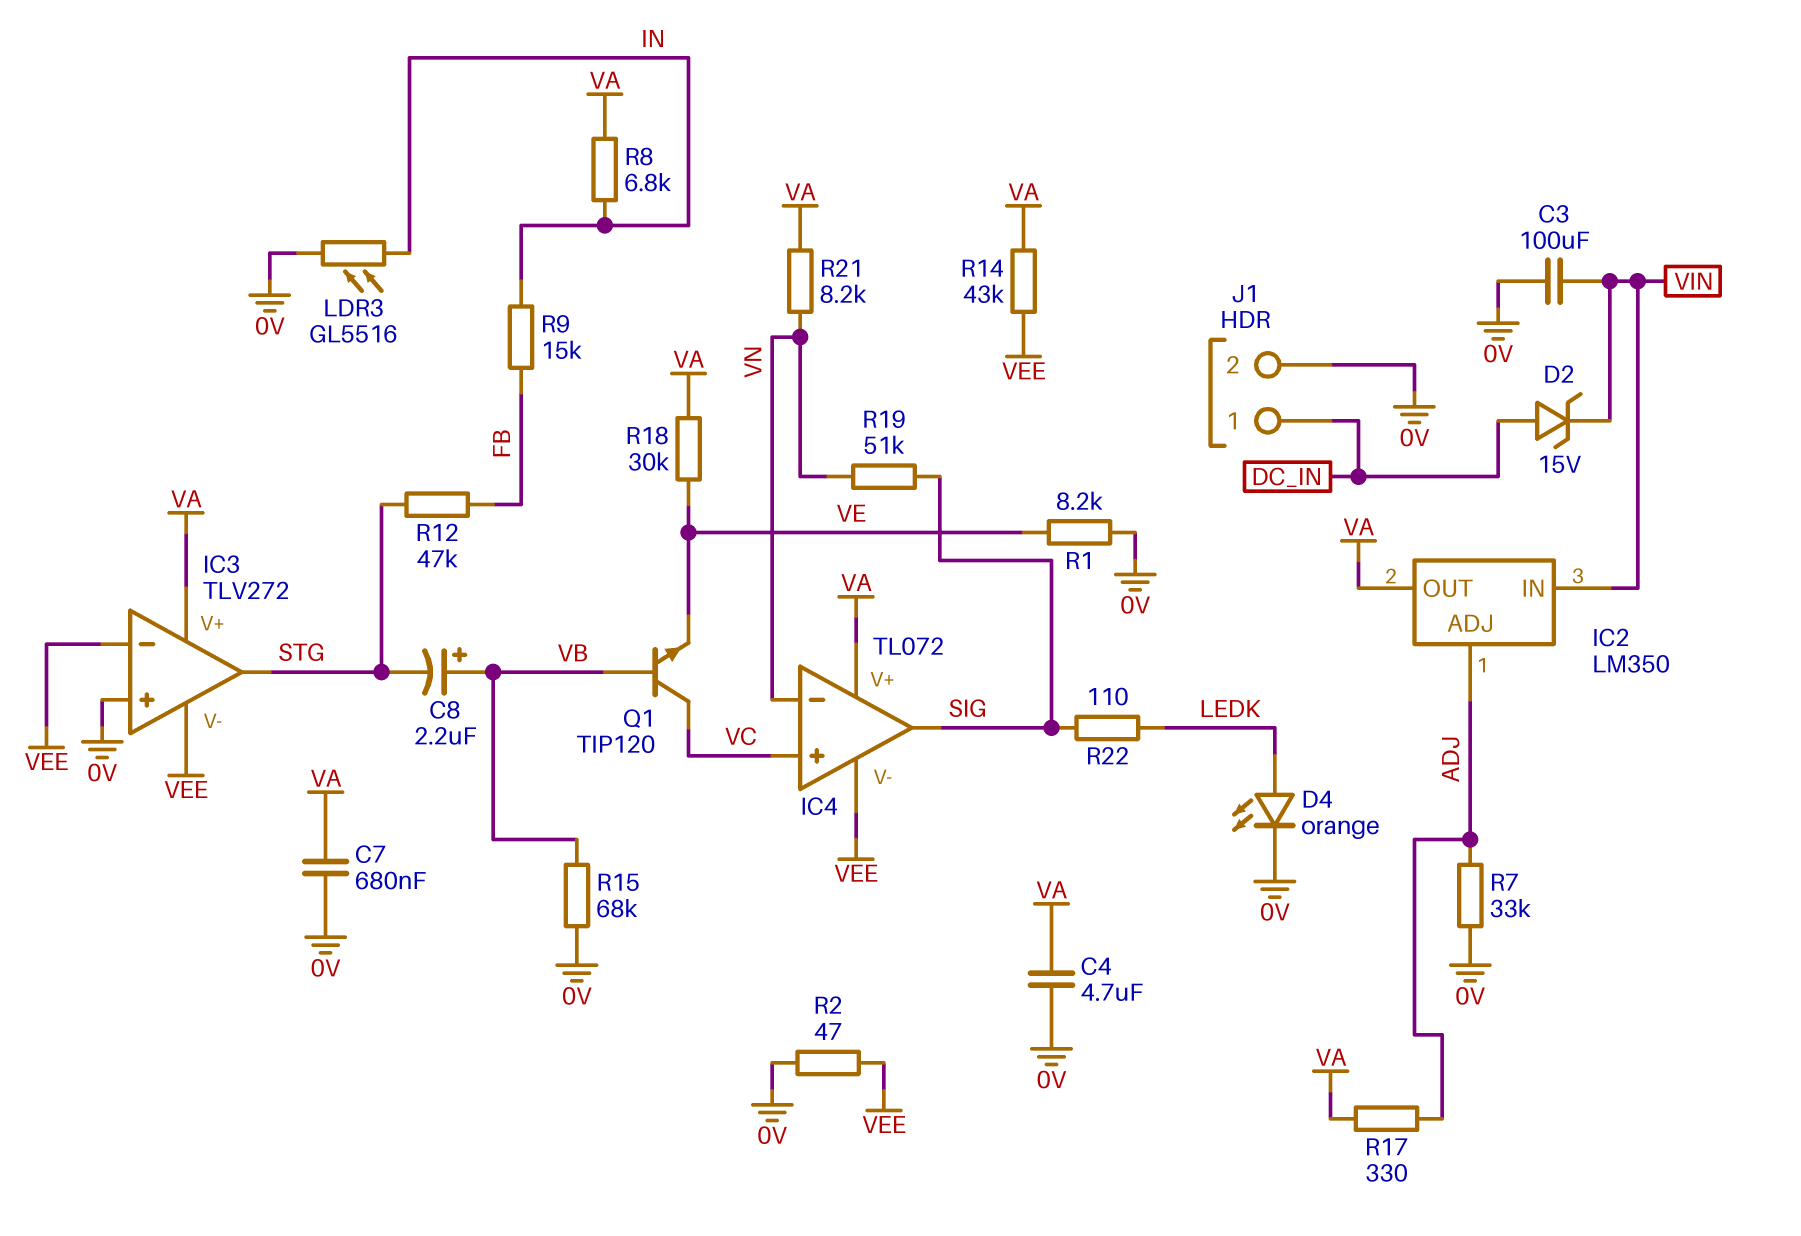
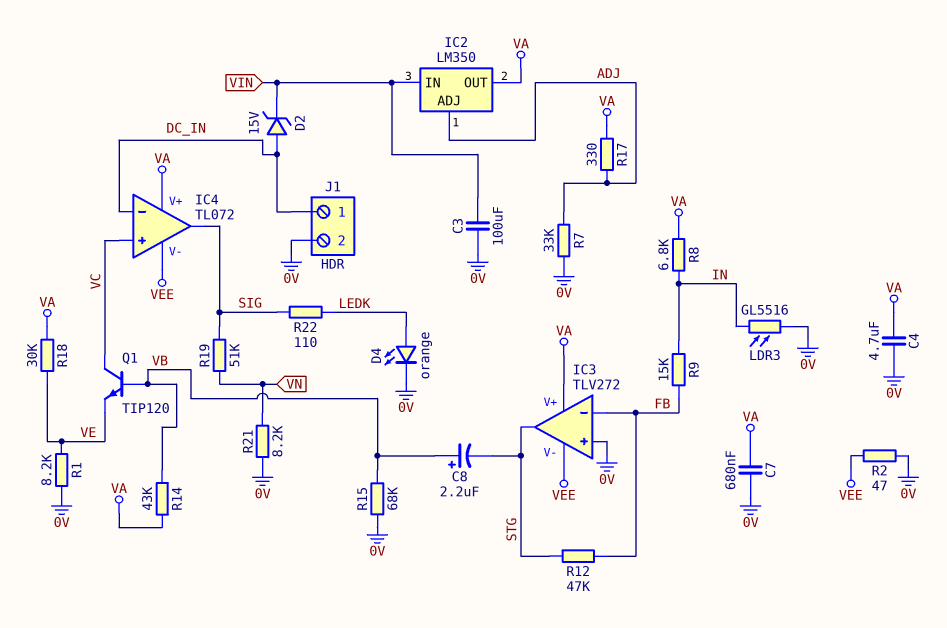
IC3 pin in-: VEE -> FB
IC4 pin in-: VN -> DC_IN
R14: 43k (VA, VEE) -> 43k (VA, VB)
R21: 8.2k (VA, VN) -> 8.2k (0V, VN)

